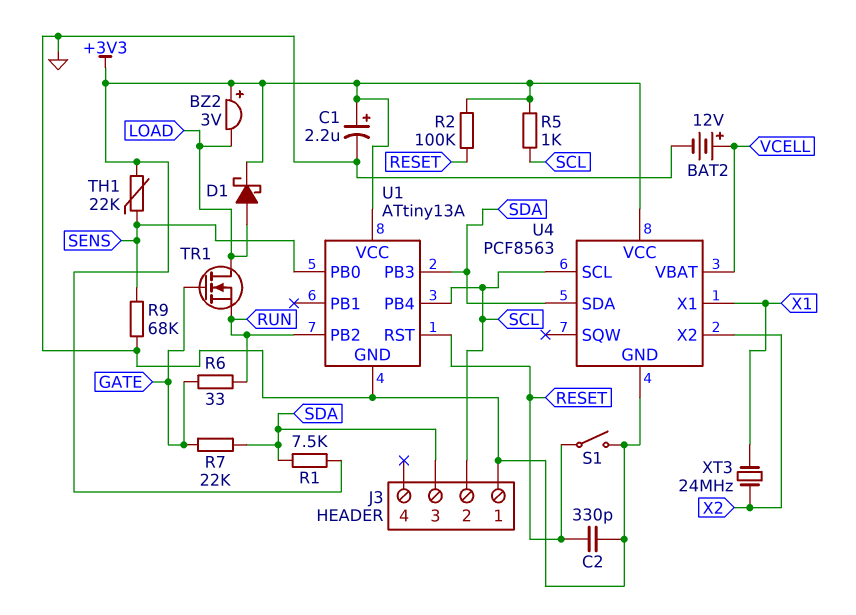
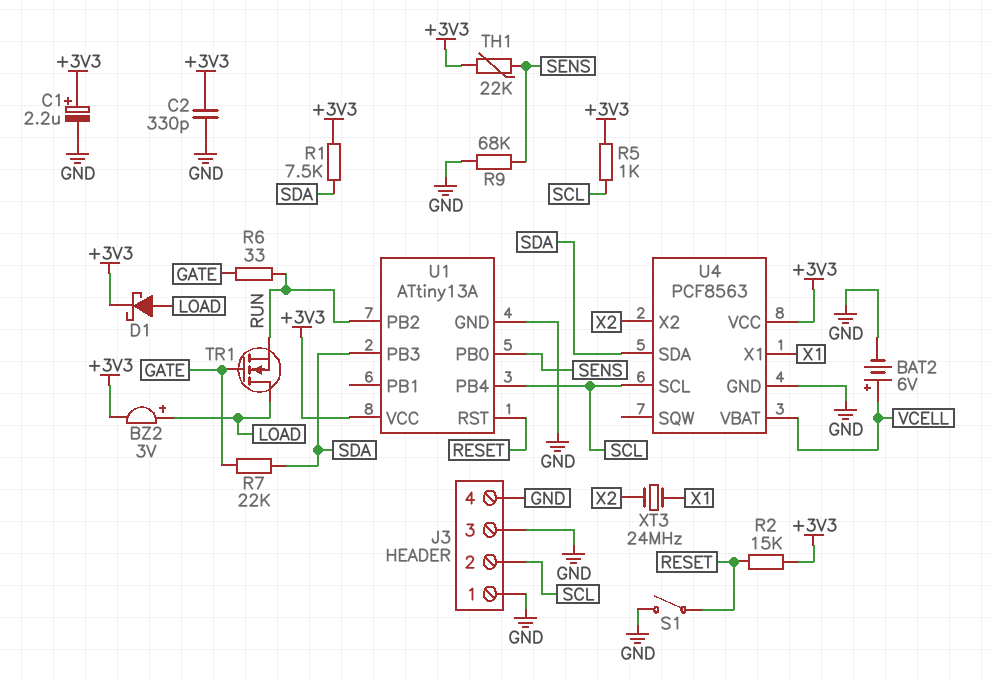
BAT2: 12V (plus VCELL, minus GND) -> 6V (plus VCELL, minus GND)
BZ2: buzzer 3V (plus +3V3, minus LOAD) -> buzzer 3V (plus LOAD, minus +3V3)
C2: 330pF (GND, RESET) -> 330pF (+3V3, GND)
J3 pin 3: SDA -> GND
J3 pin 4: none -> GND
R2: 100k (+3V3, RESET) -> 15k (+3V3, RESET)

